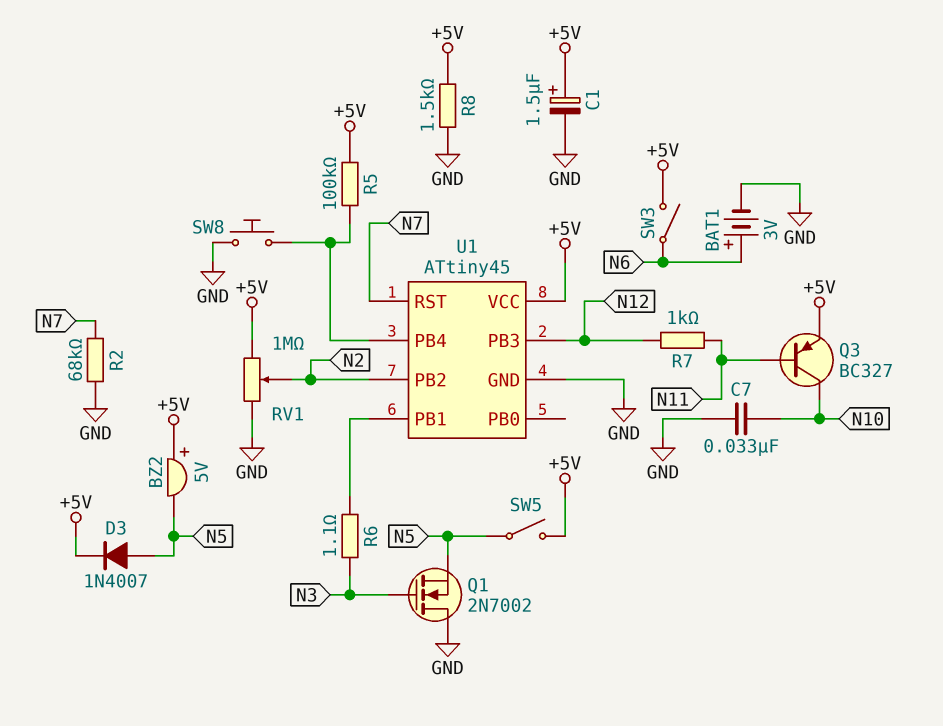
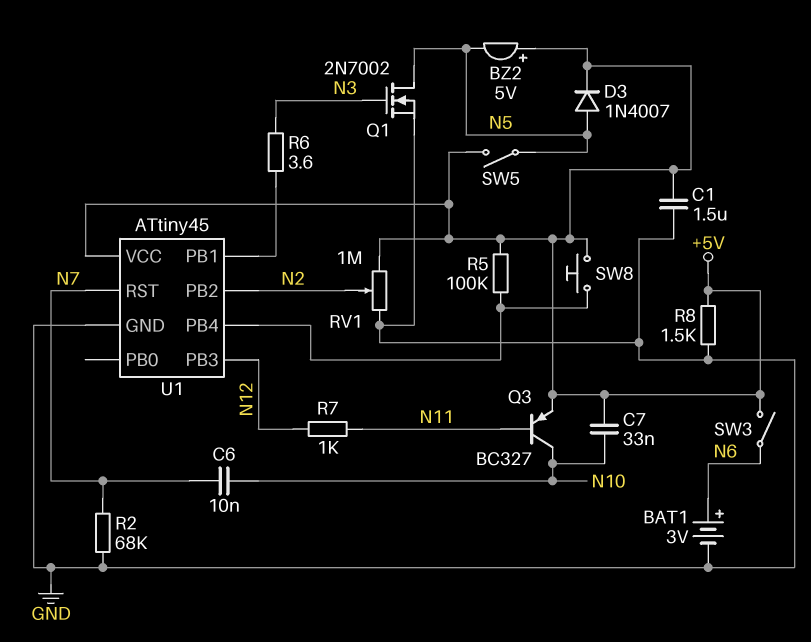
C1: 1.5uF (plus +5V, minus GND) -> 1.5uF (+5V, GND)
C6: none -> 10nF (N7, N10)
C7: 33nF (GND, N10) -> 33nF (+5V, N10)
Q1: NMOS 2N7002 (G N3, D GND, S N5) -> NMOS 2N7002 (G N3, D N5, S GND)
R6: 1.1 (N3, U1/PB1) -> 3.6 (N3, U1/PB1)
SW8: button (GND, U1/PB4) -> button (+5V, U1/PB4)

